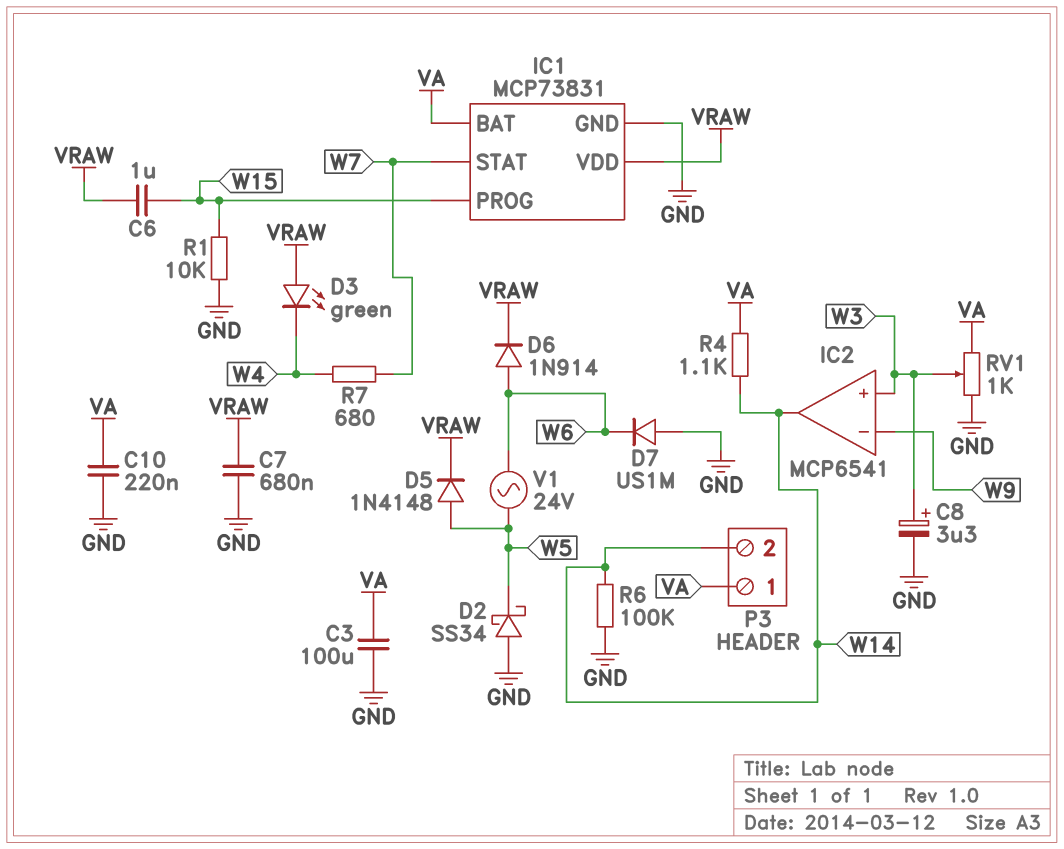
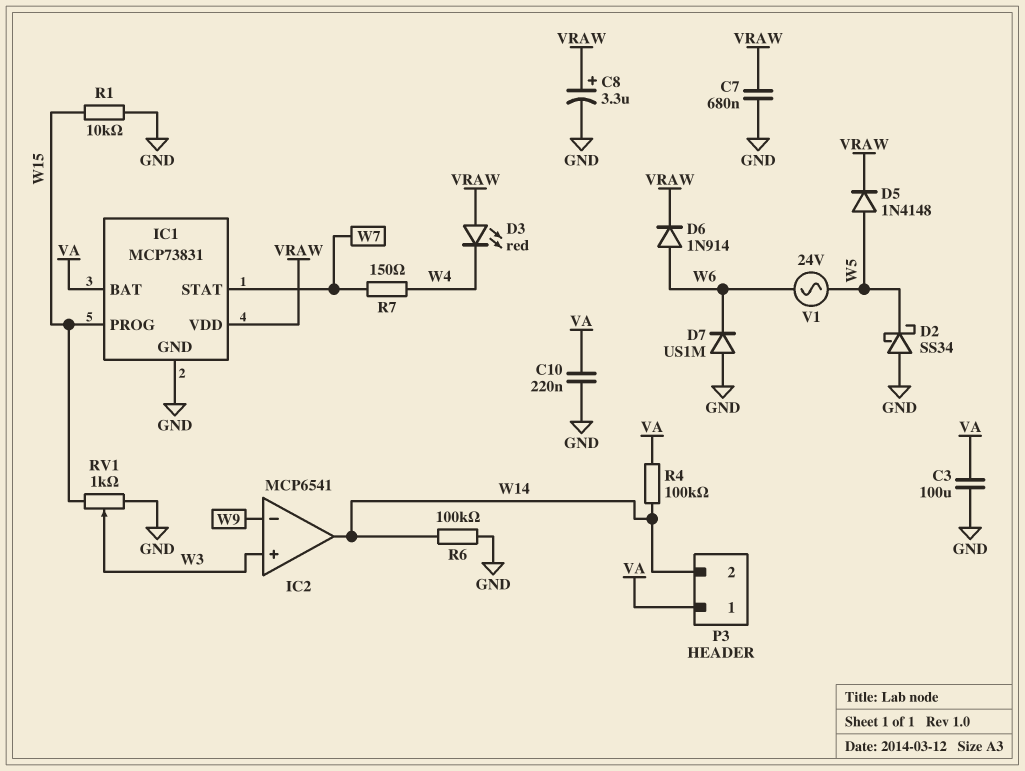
C6: 1uF (VRAW, W15) -> none
C8: 3.3uF (plus W3, minus GND) -> 3.3uF (plus VRAW, minus GND)
D3: LED green (A VRAW, K W4) -> LED red (A VRAW, K W4)
R4: 1.1k (VA, W14) -> 100k (VA, W14)
R7: 680 (W4, W7) -> 150 (W4, W7)
RV1: 1k (GND, VA, wiper W3) -> 1k (GND, W15, wiper W3)

